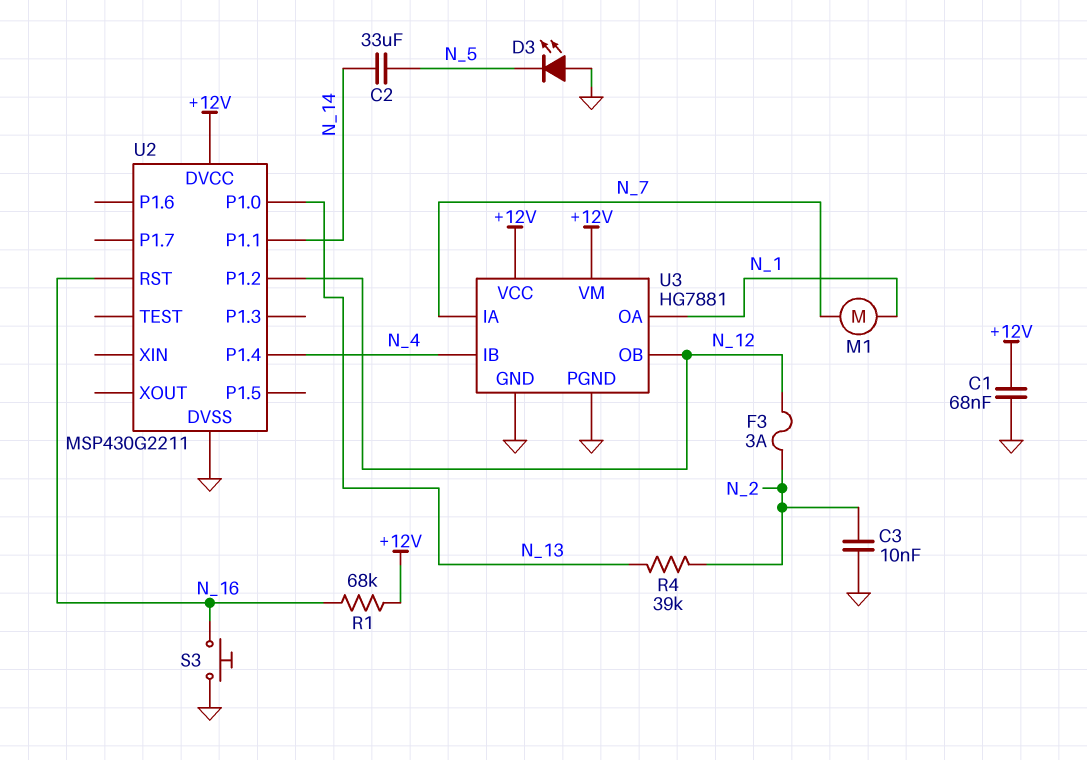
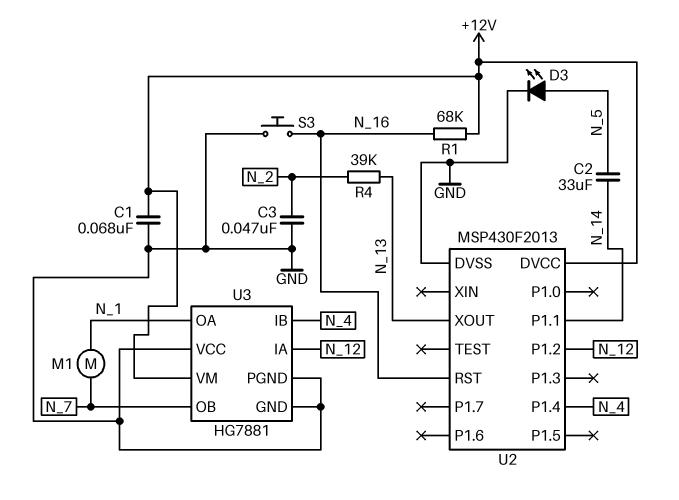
C3: 10nF (GND, N_2) -> 47nF (GND, N_2)
D3: LED (A GND, K N_5) -> LED (A N_5, K GND)
F3: 3A (N_2, N_12) -> none
U2: MSP430G2211 -> MSP430F2013
U2 pin P1.0: N_13 -> none
U2 pin XOUT: none -> N_13
U3 pin IA: N_7 -> N_12
U3 pin OB: N_12 -> N_7
U3 pin VCC: +12V -> GND

